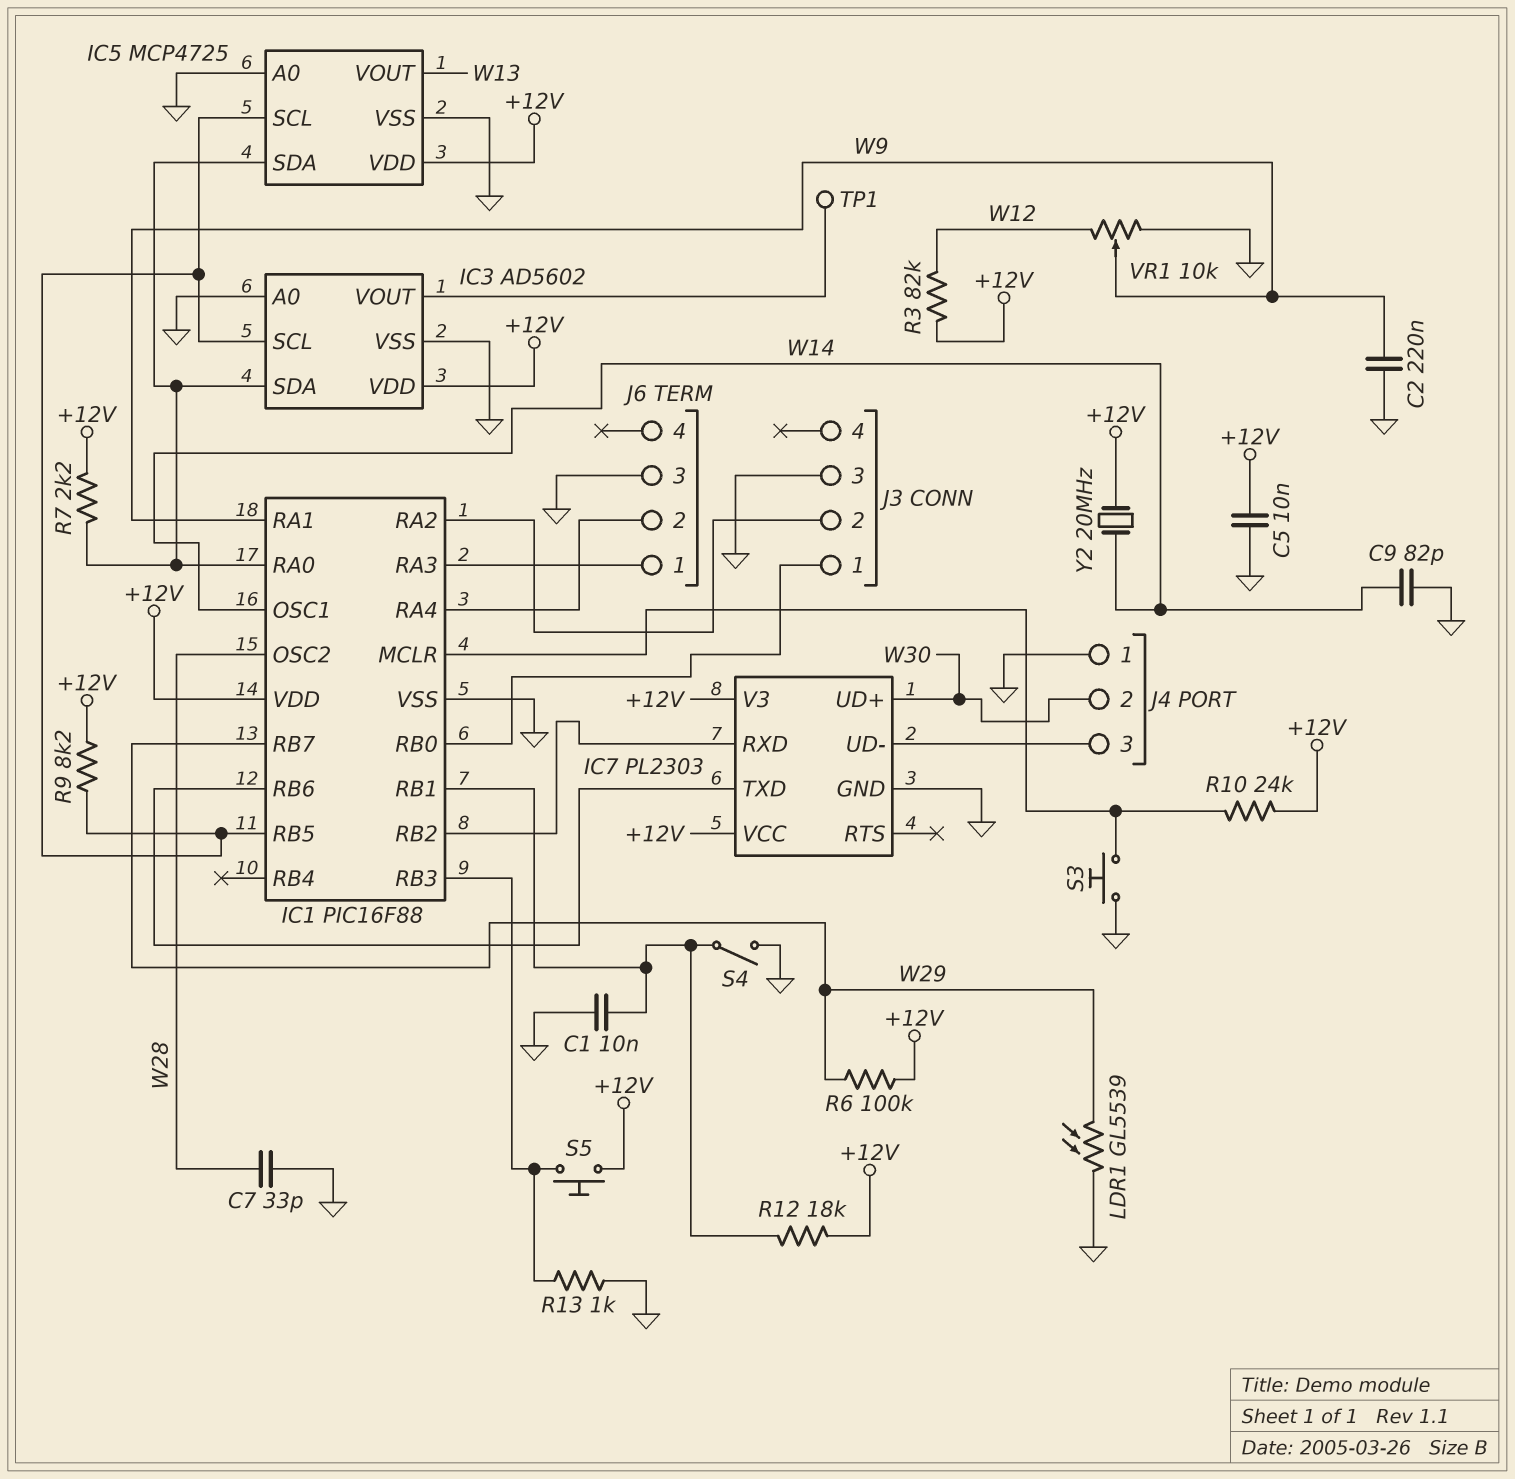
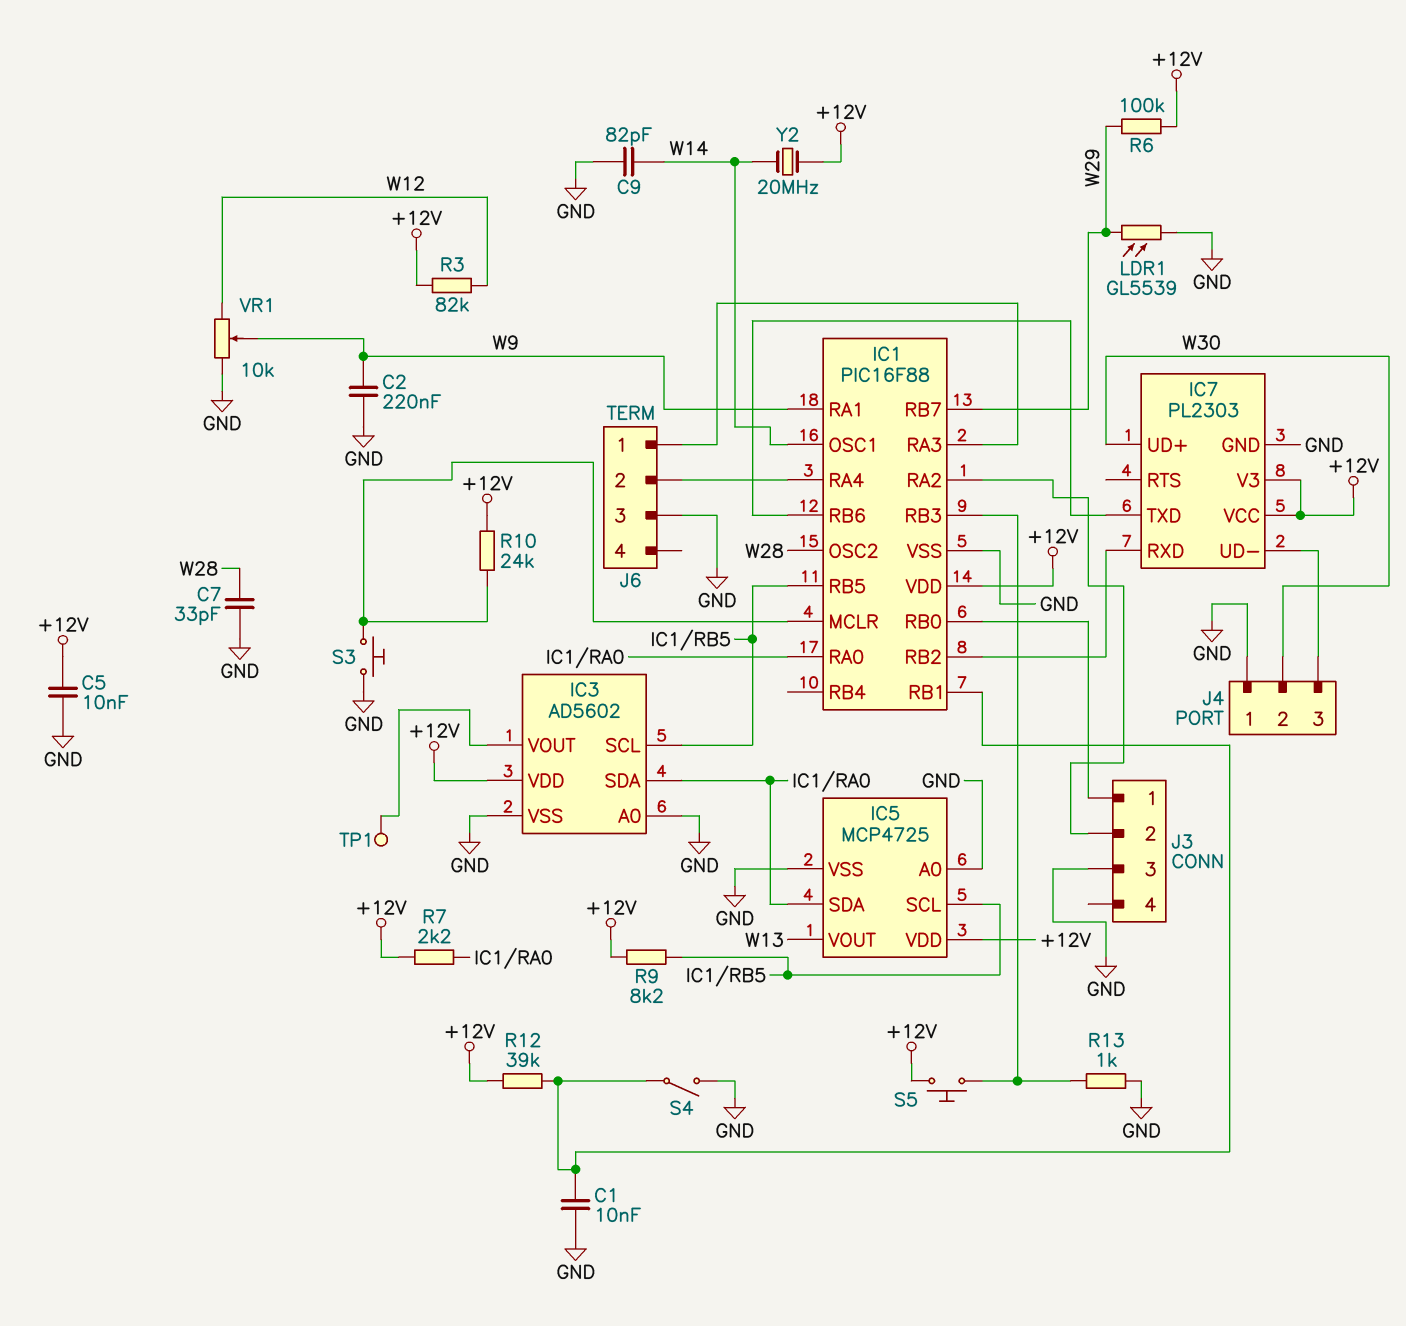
R12: 18k (+12V, IC1/RB1) -> 39k (+12V, IC1/RB1)

